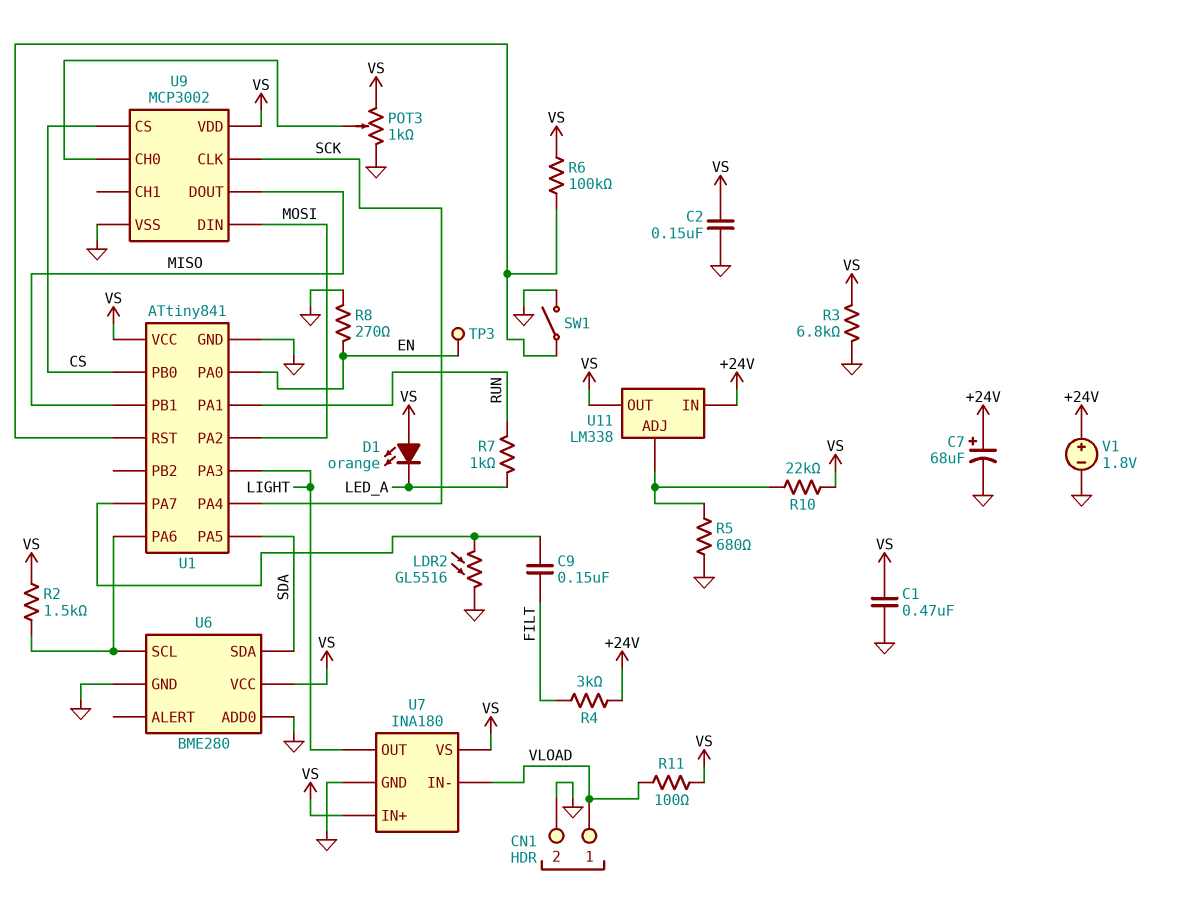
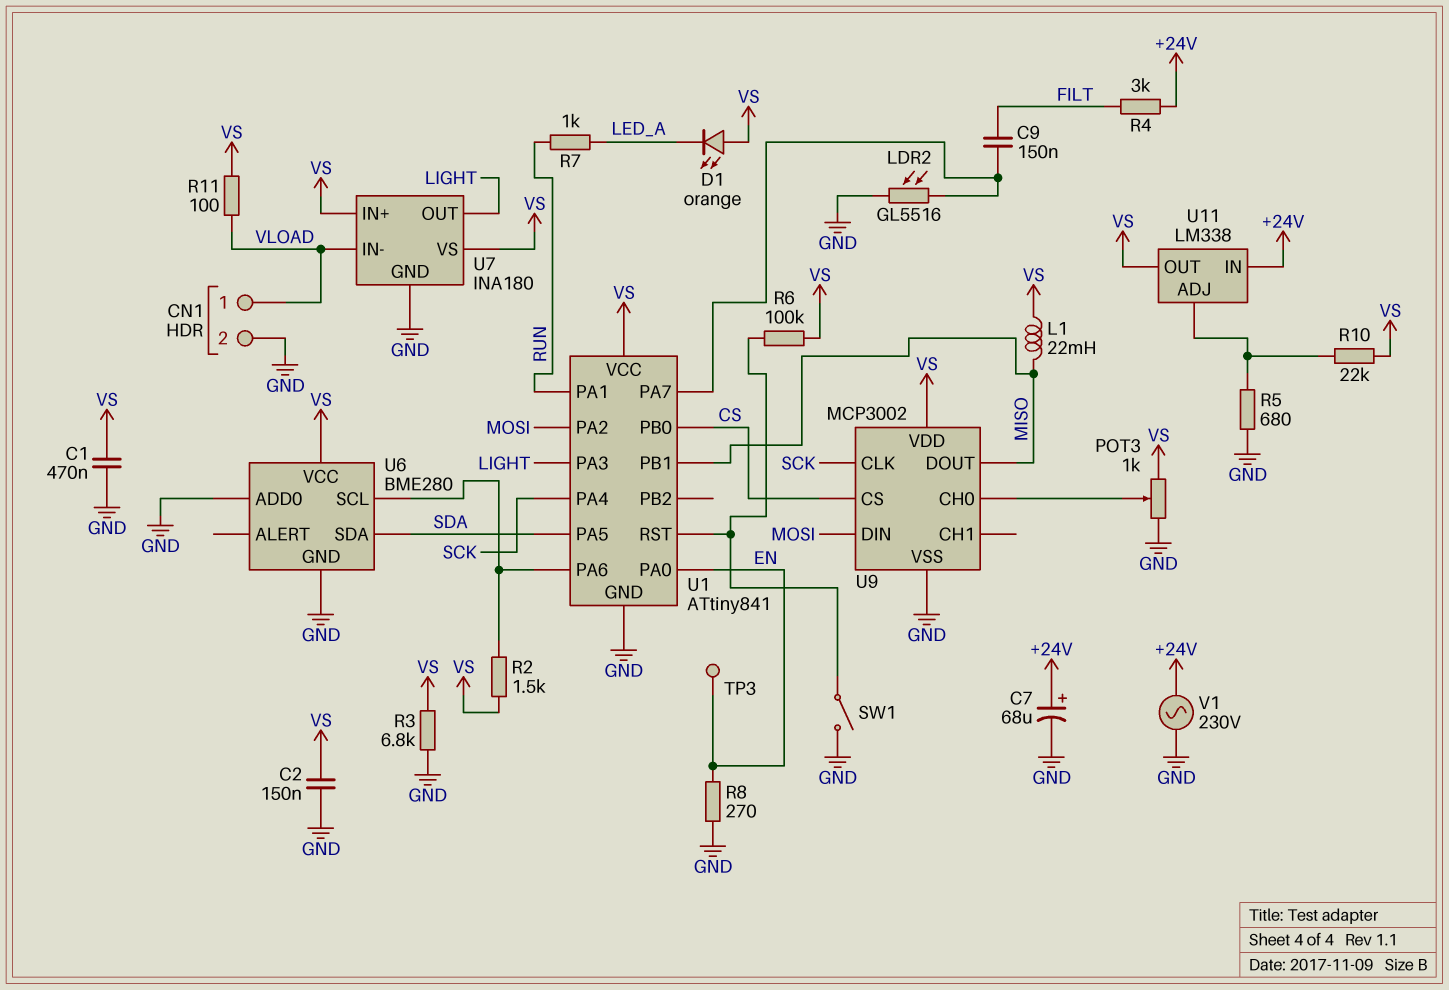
L1: none -> 22mH (MISO, VS)
V1: 1.8V (plus +24V, minus GND) -> AC 230V (+24V, GND)

